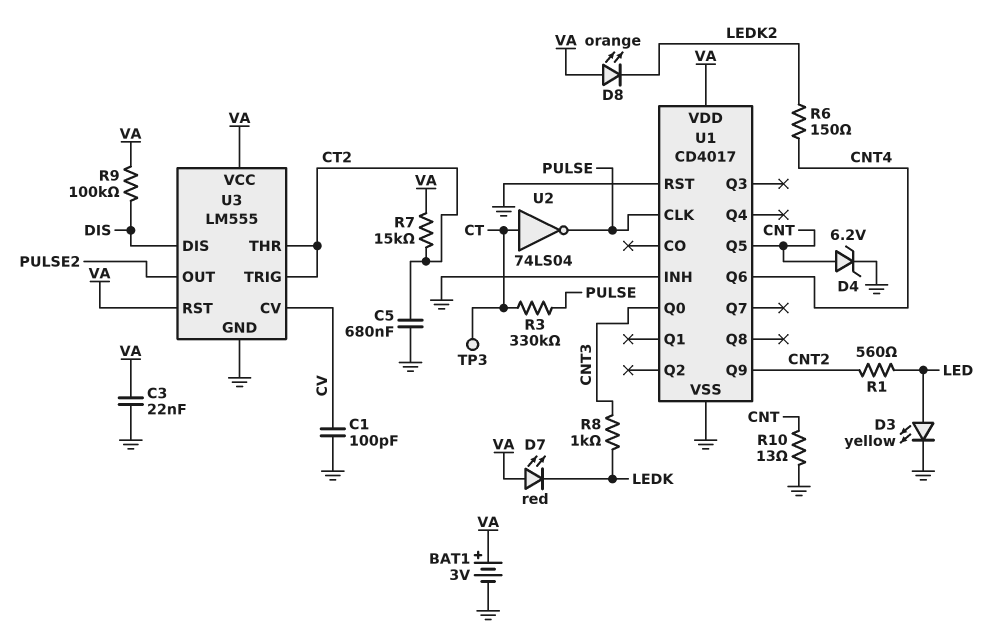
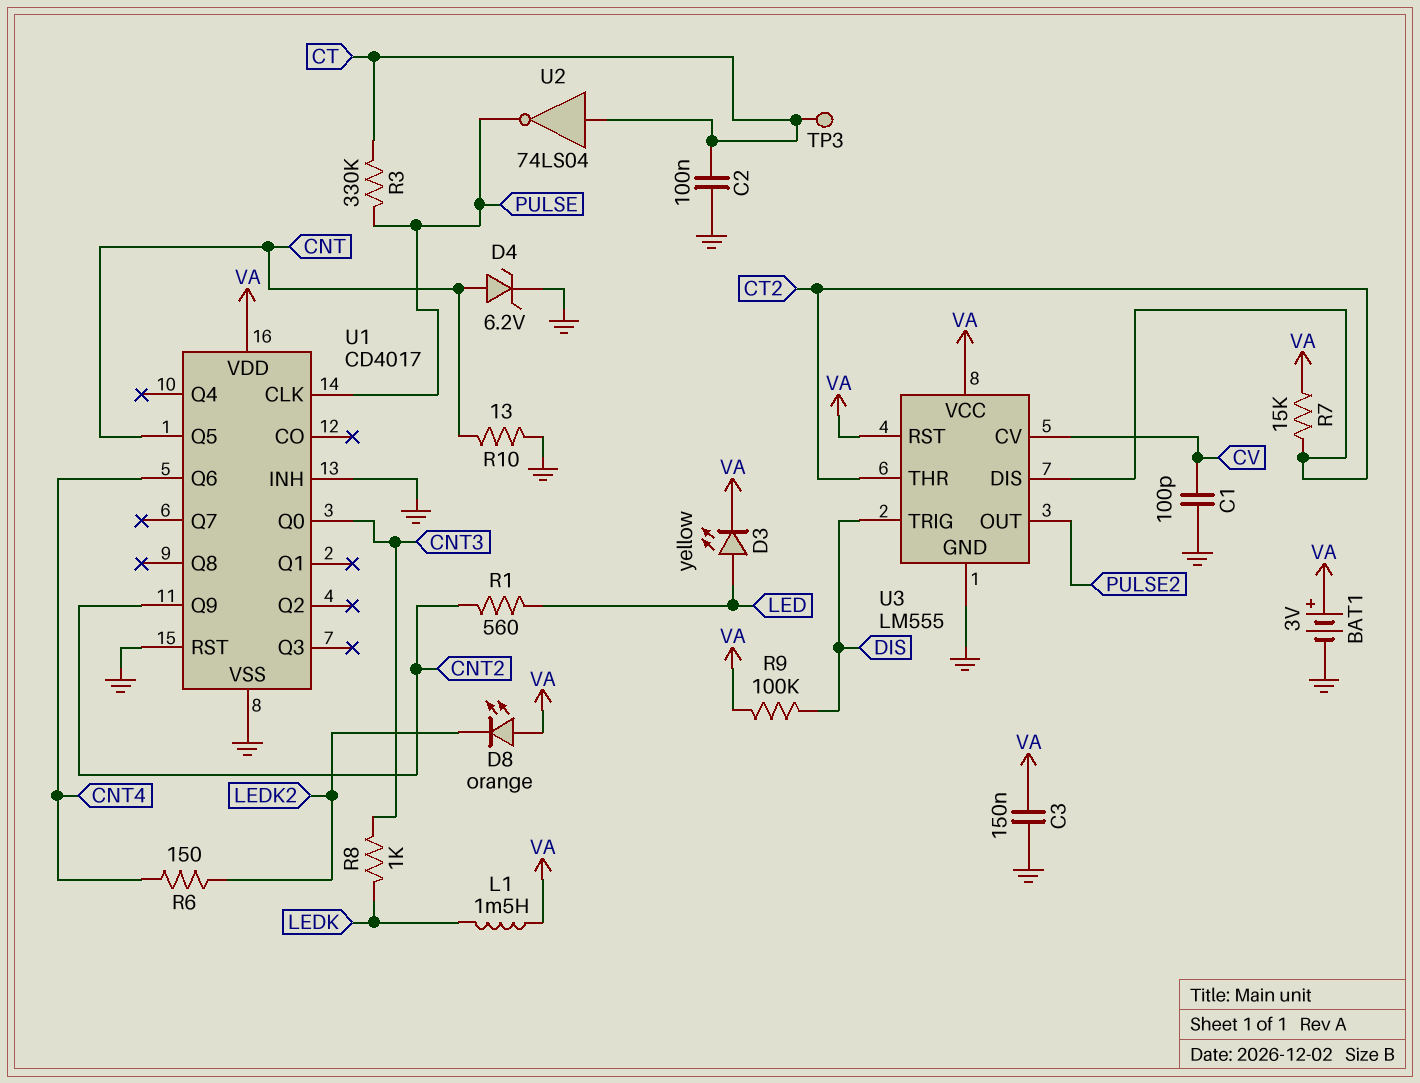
C2: none -> 100nF (CT, GND)
C3: 22nF (GND, VA) -> 150nF (GND, VA)
C5: 680nF (CT2, GND) -> none
D3: LED yellow (A LED, K GND) -> LED yellow (A LED, K VA)
D7: LED red (A VA, K LEDK) -> none
L1: none -> 1.5mH (LEDK, VA)
U3 pin DIS: DIS -> CT2
U3 pin TRIG: CT2 -> DIS

